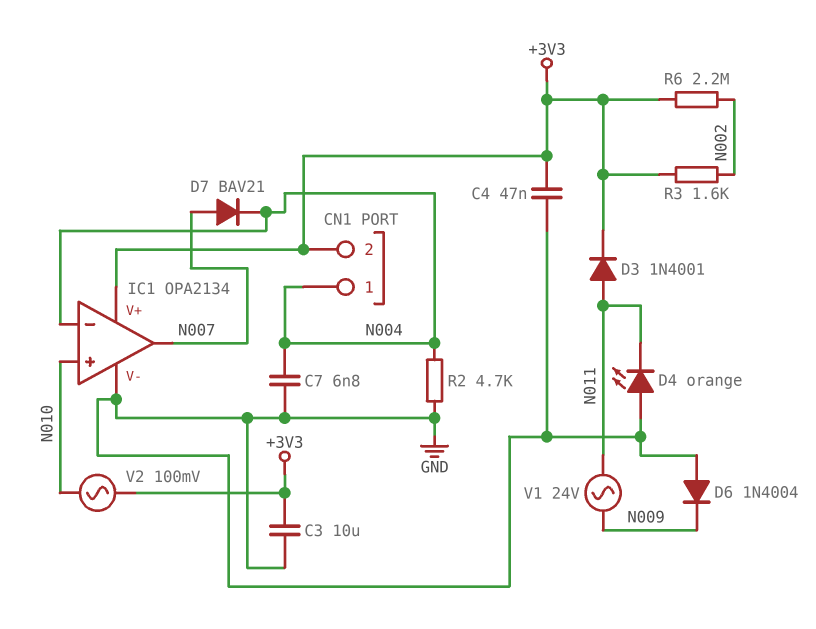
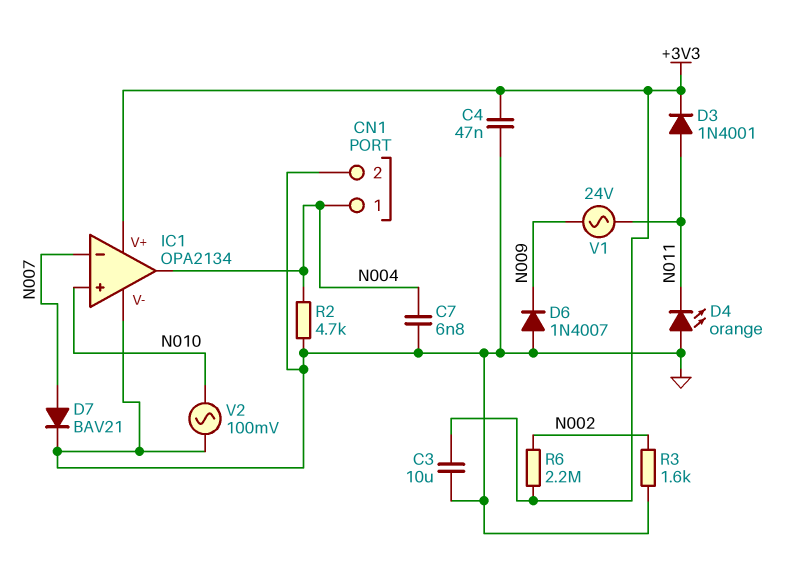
CN1 pin 2: +3V3 -> GND
D6: diode 1N4004 (A GND, K N009) -> diode 1N4007 (A GND, K N009)
D7: diode BAV21 (A N007, K N004) -> diode BAV21 (A N007, K GND)
IC1 pin in-: N004 -> N007
IC1 pin out: N007 -> N004
R3: 1.6k (+3V3, N002) -> 1.6k (GND, N002)
V2: AC 100mV (+3V3, N010) -> AC 100mV (GND, N010)

